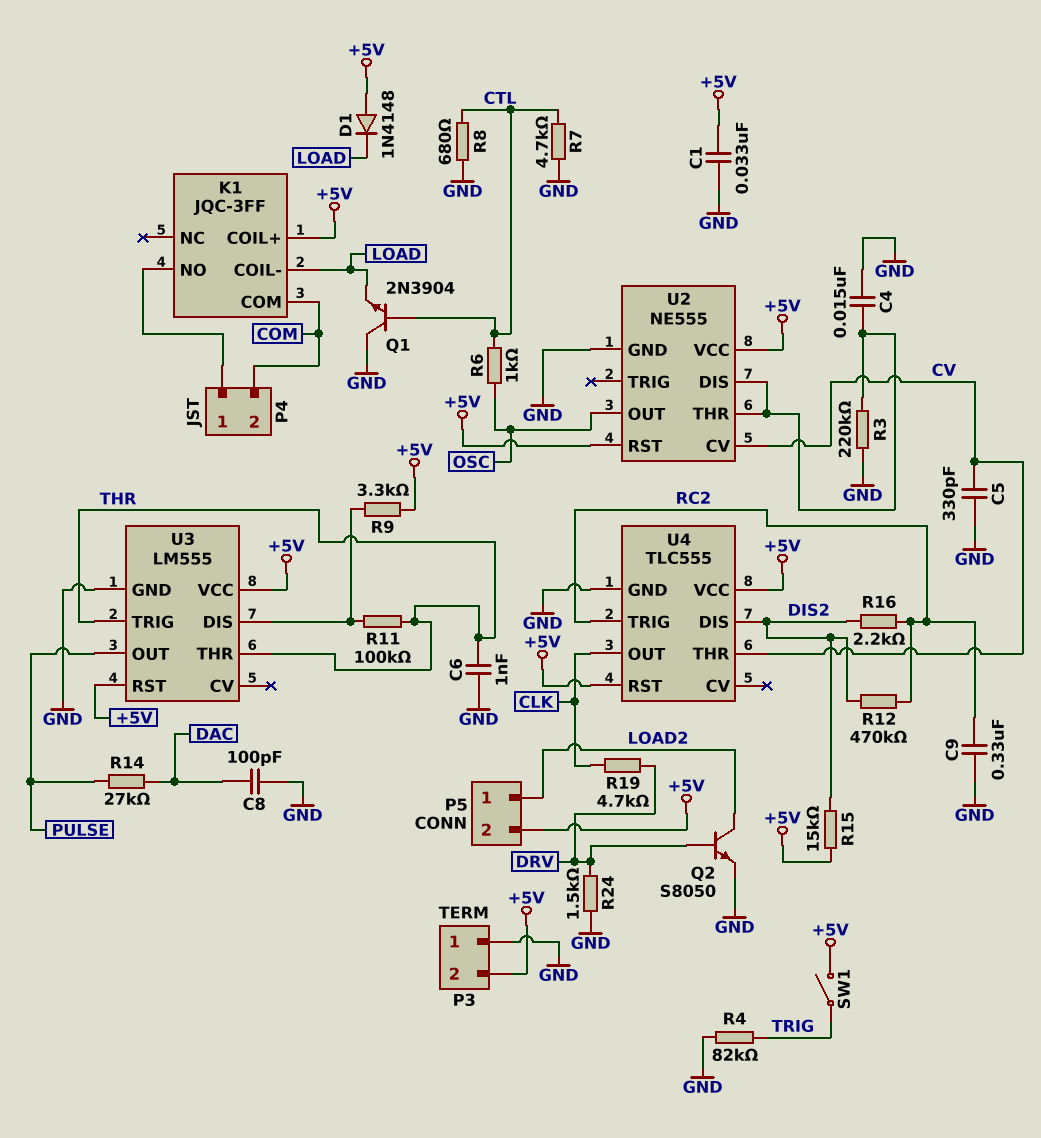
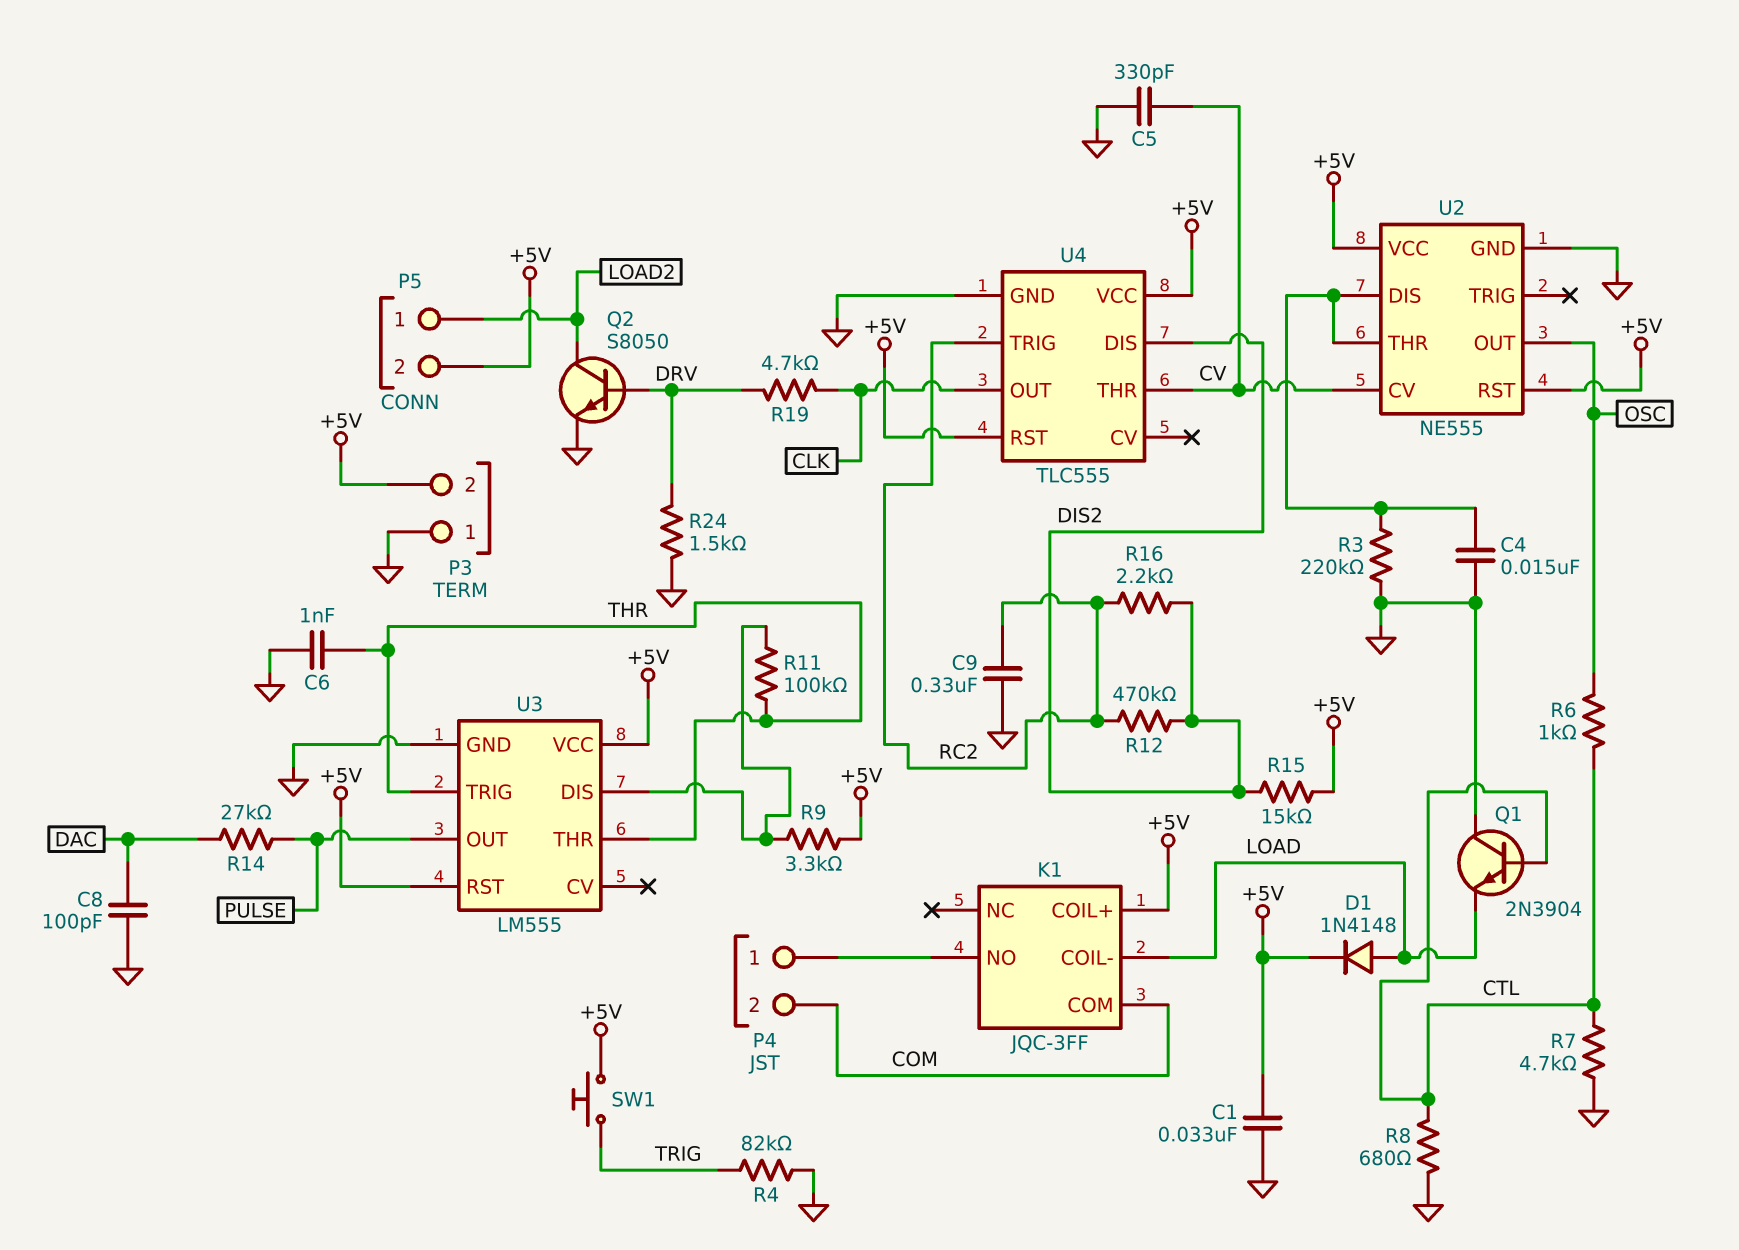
D1: diode 1N4148 (A +5V, K LOAD) -> diode 1N4148 (A LOAD, K +5V)
SW1: switch (+5V, TRIG) -> button (+5V, TRIG)

